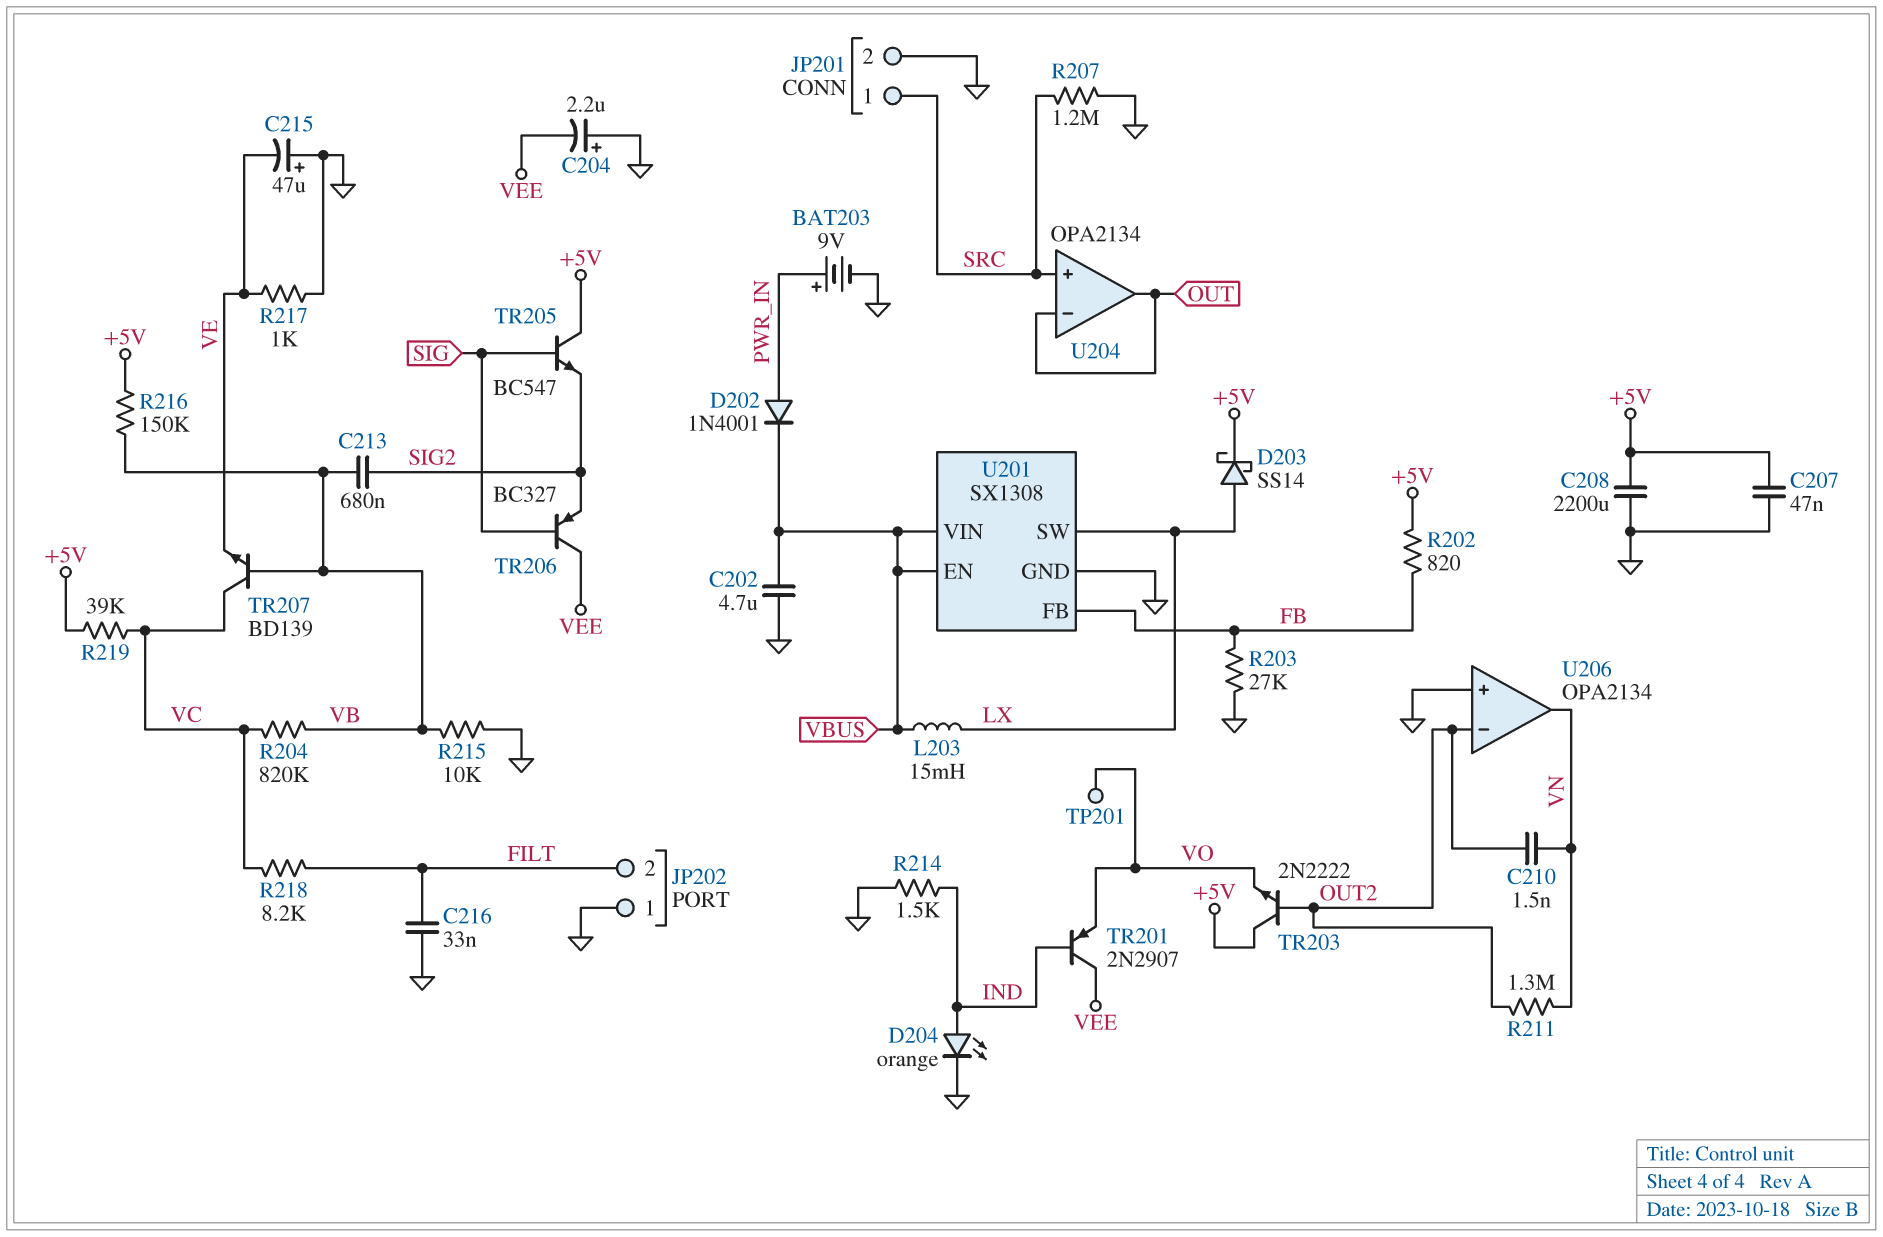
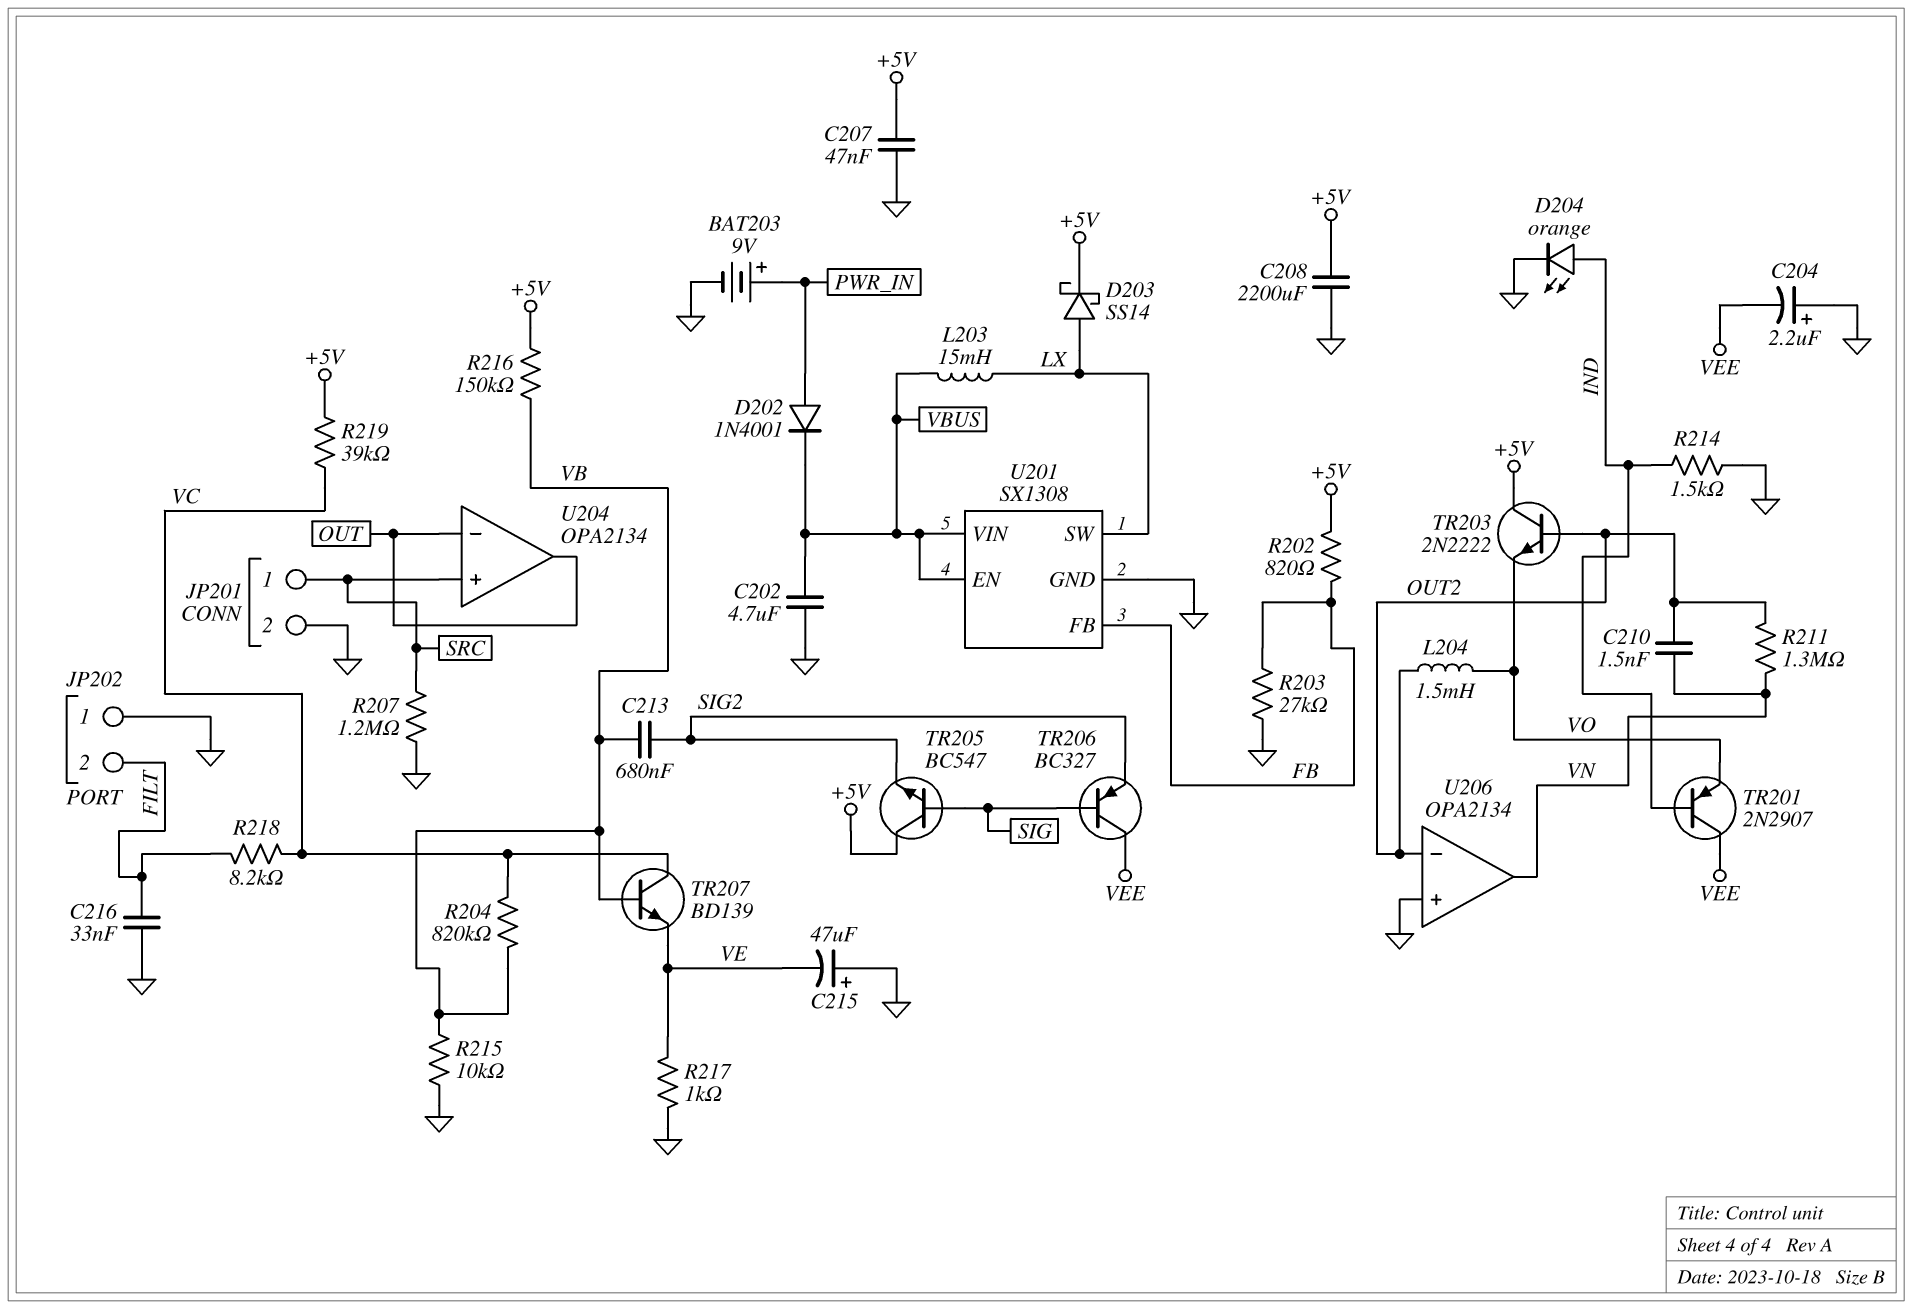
L204: none -> 1.5mH (OUT2, VO)
TP201: test point (VO) -> none

